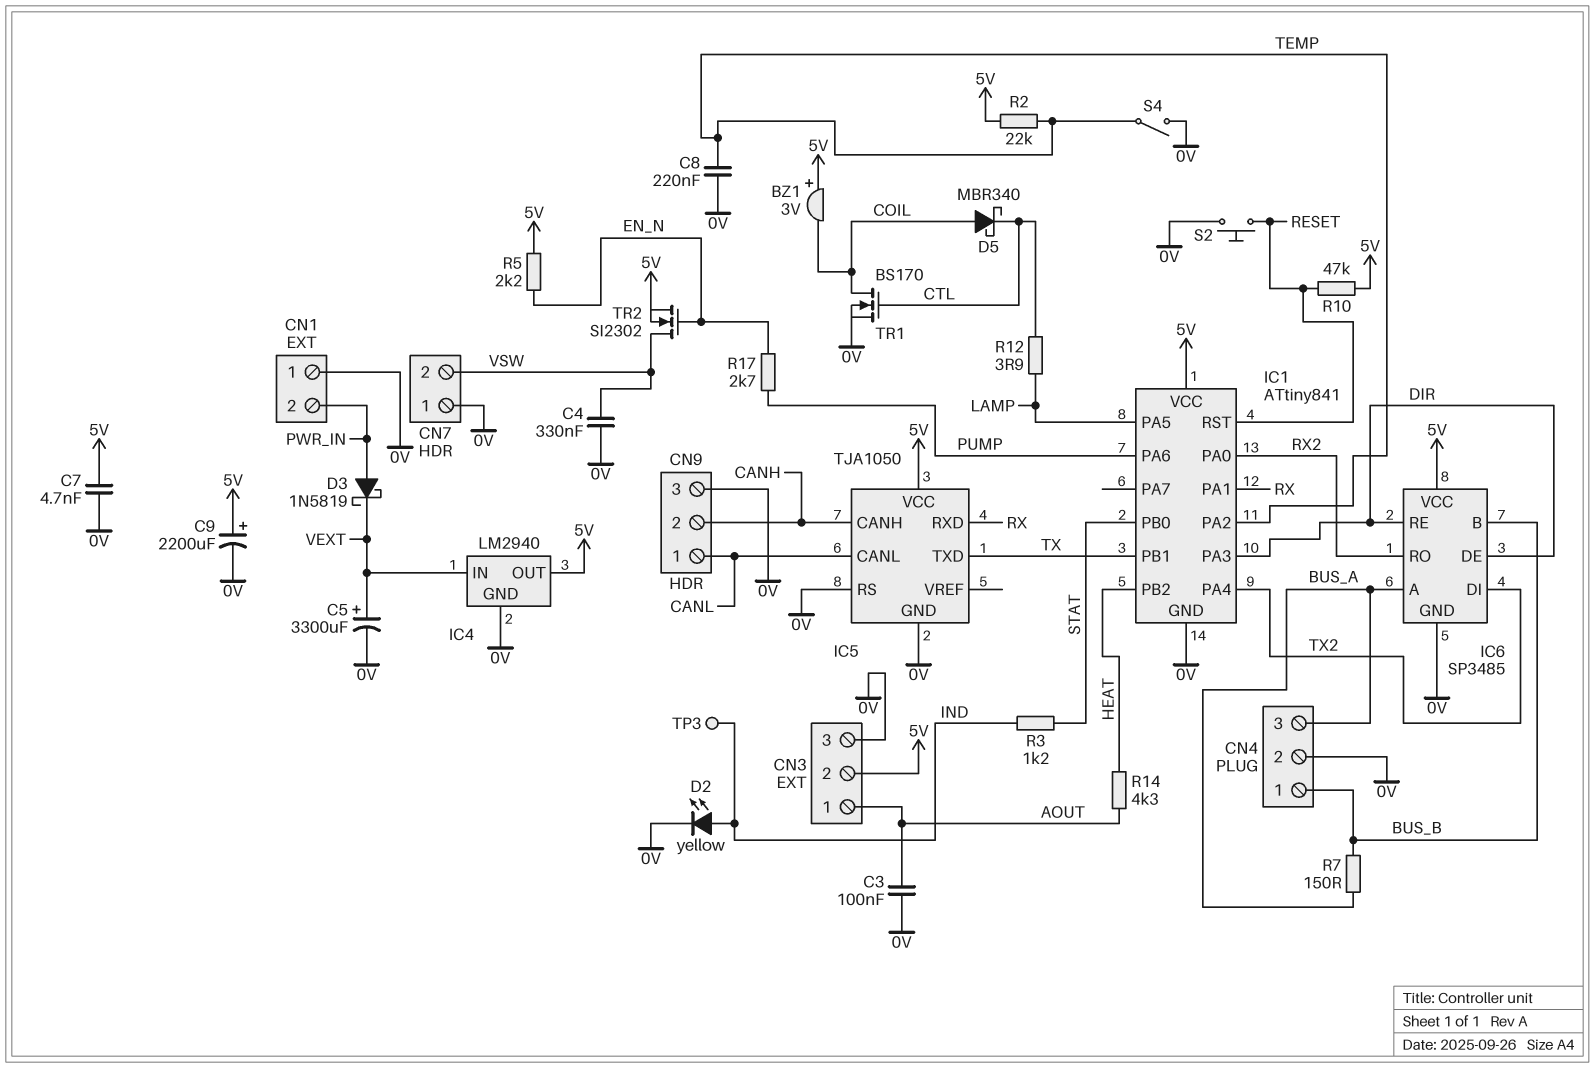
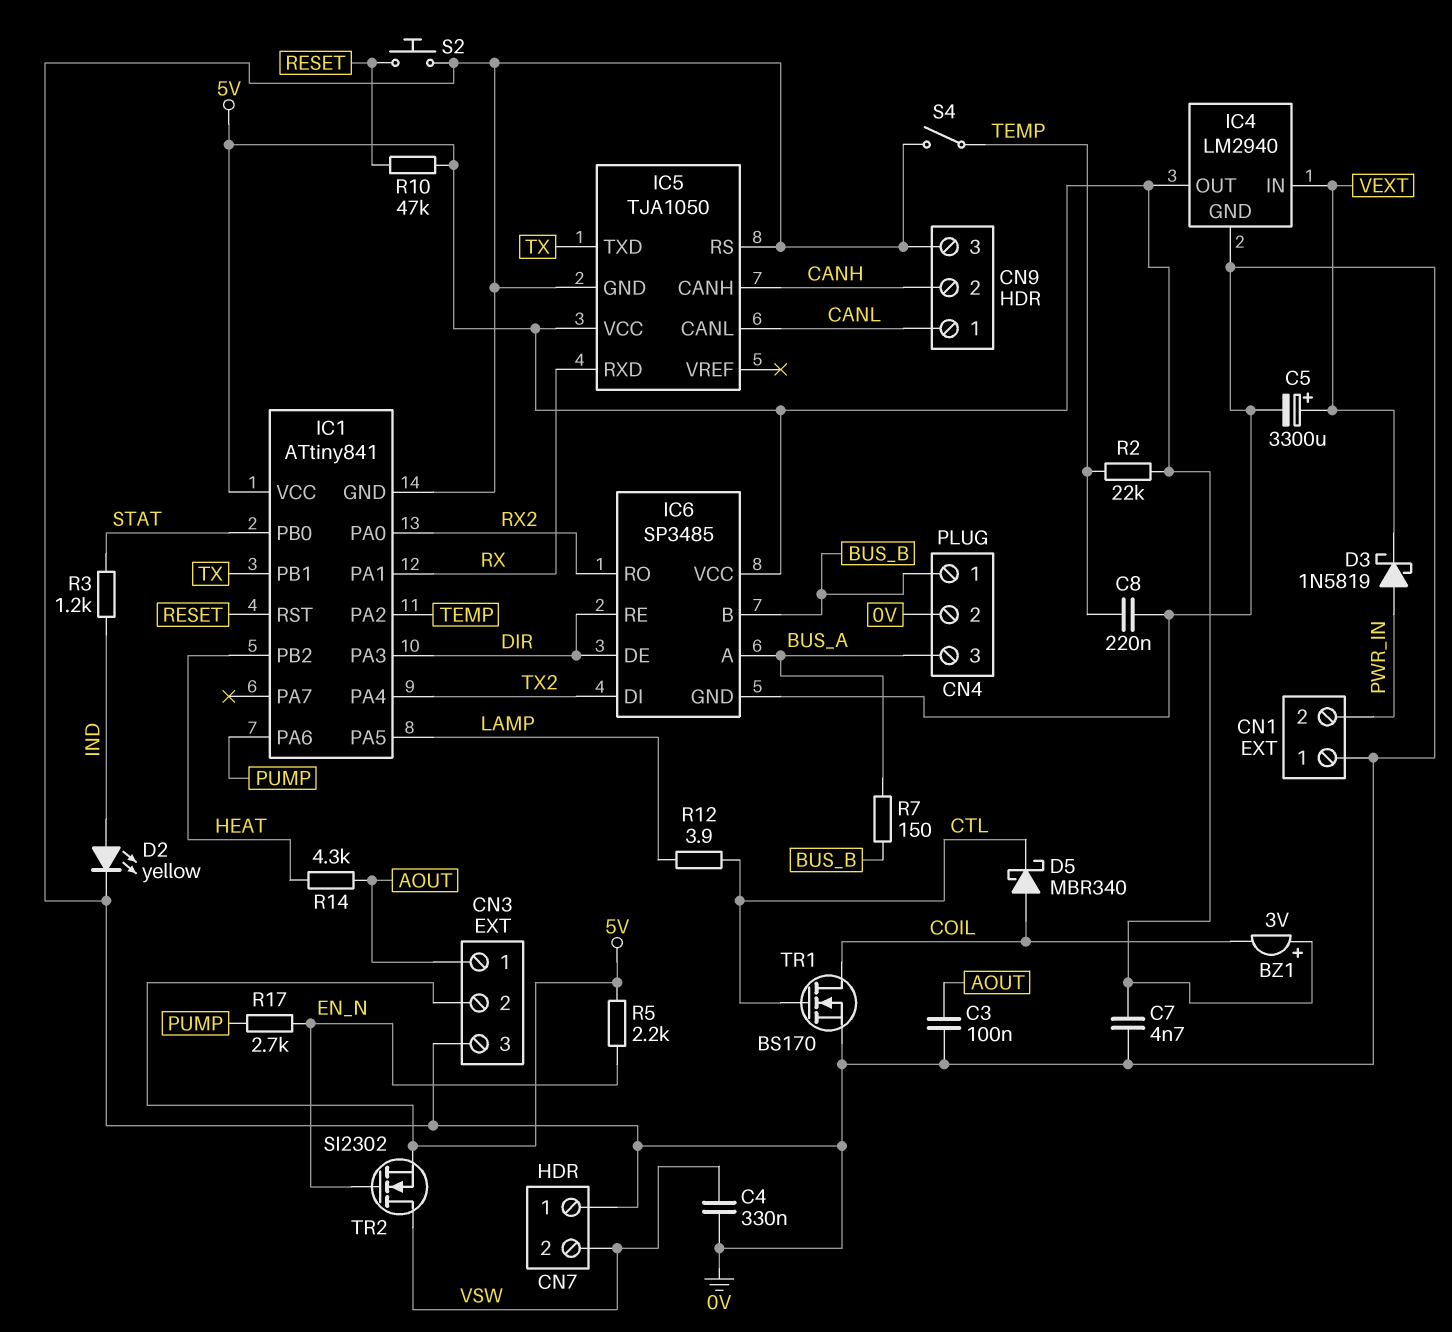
C9: 2200uF (plus 5V, minus 0V) -> none
TP3: test point (IND) -> none

